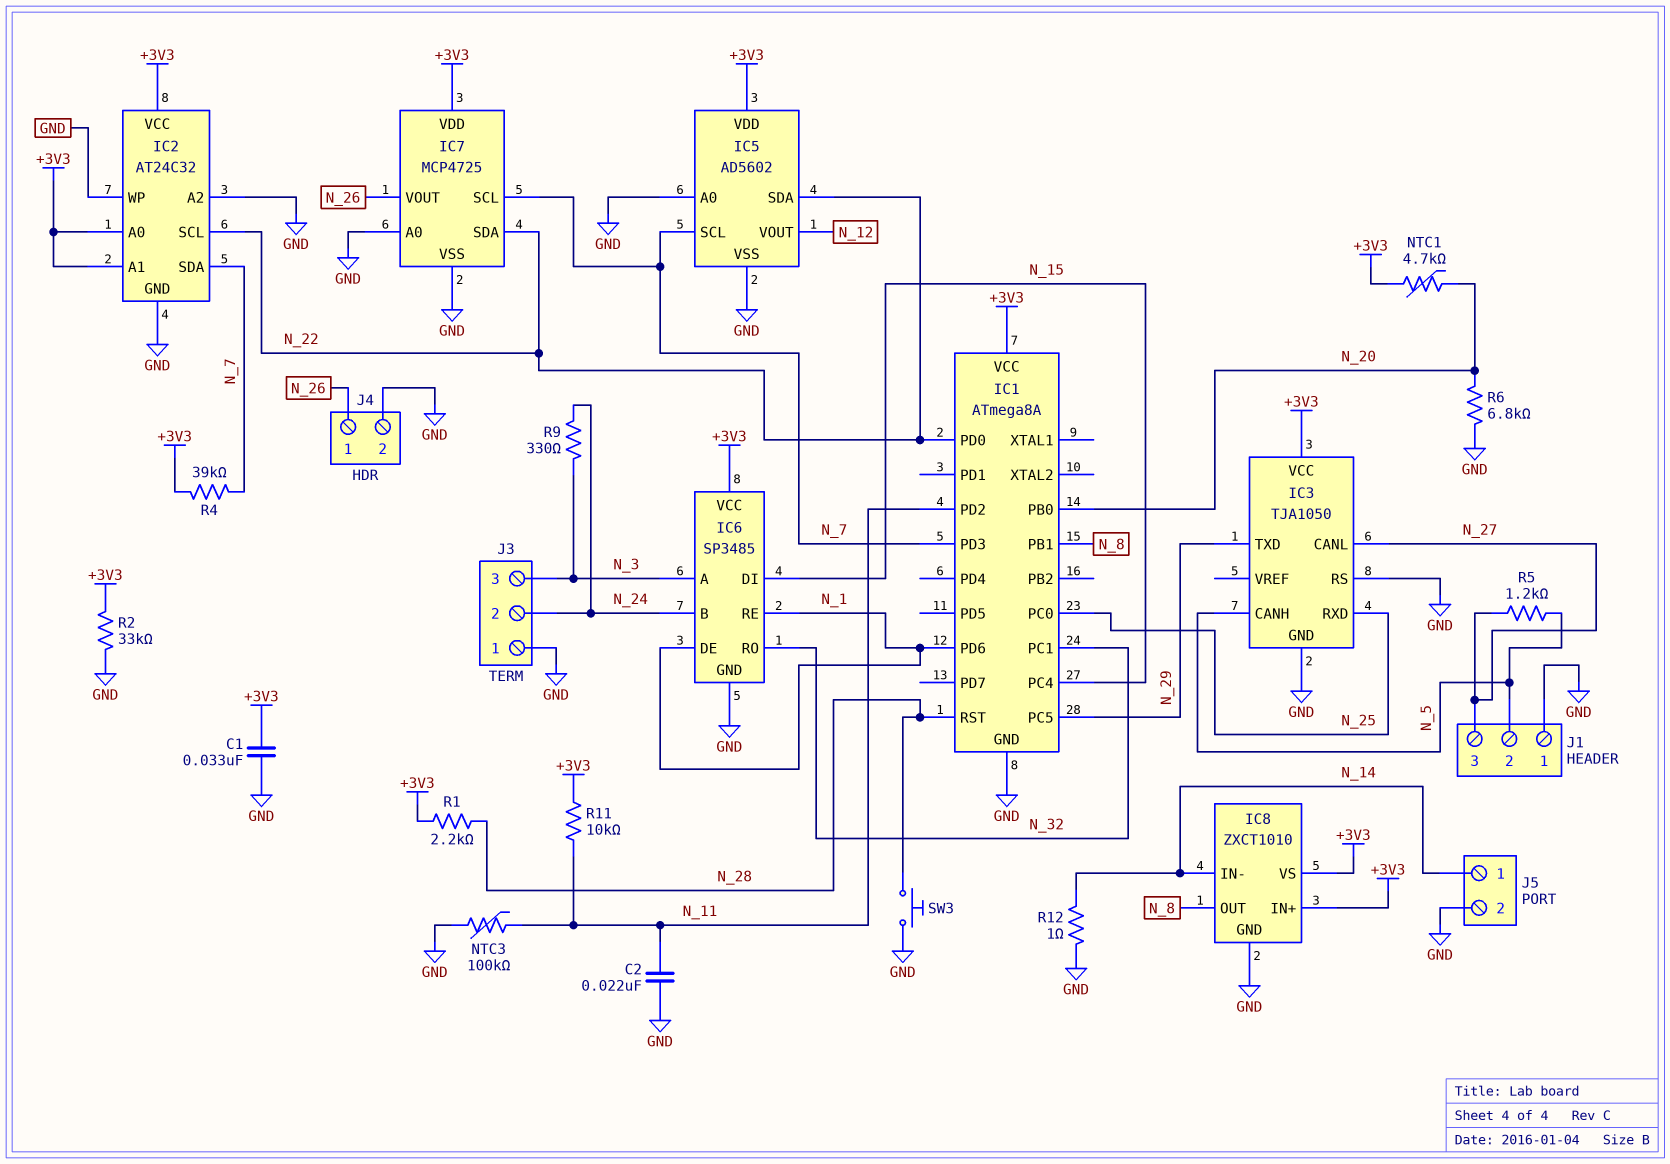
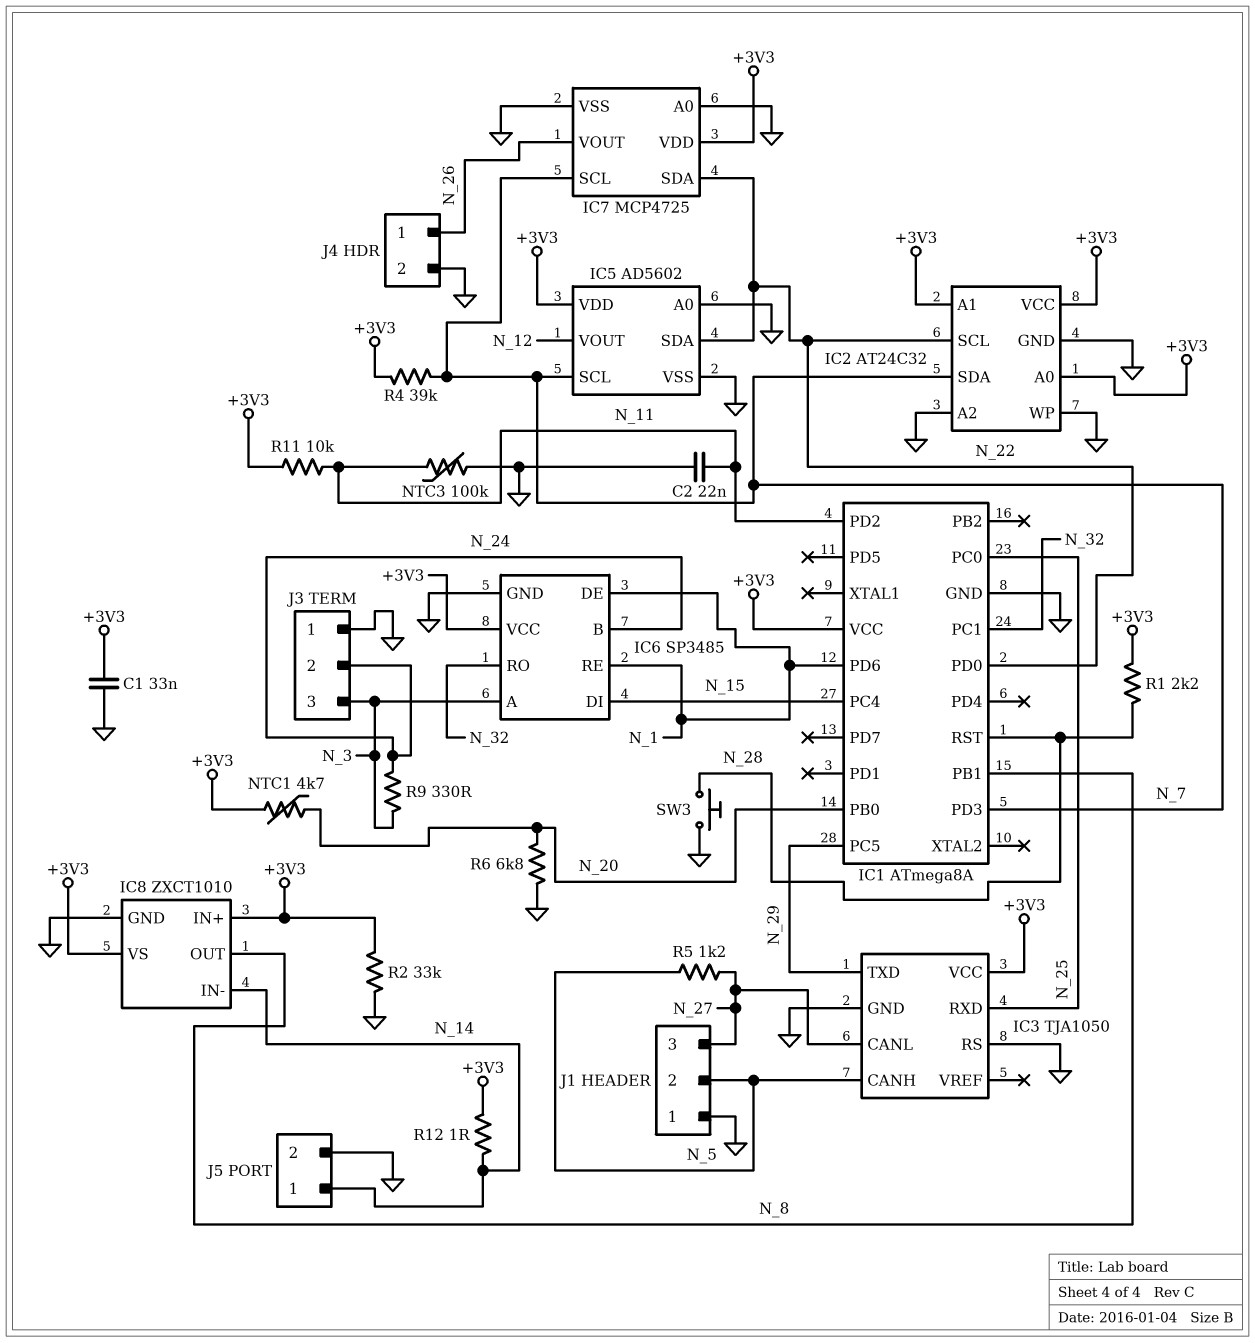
R12: 1 (GND, N_14) -> 1 (+3V3, N_14)

